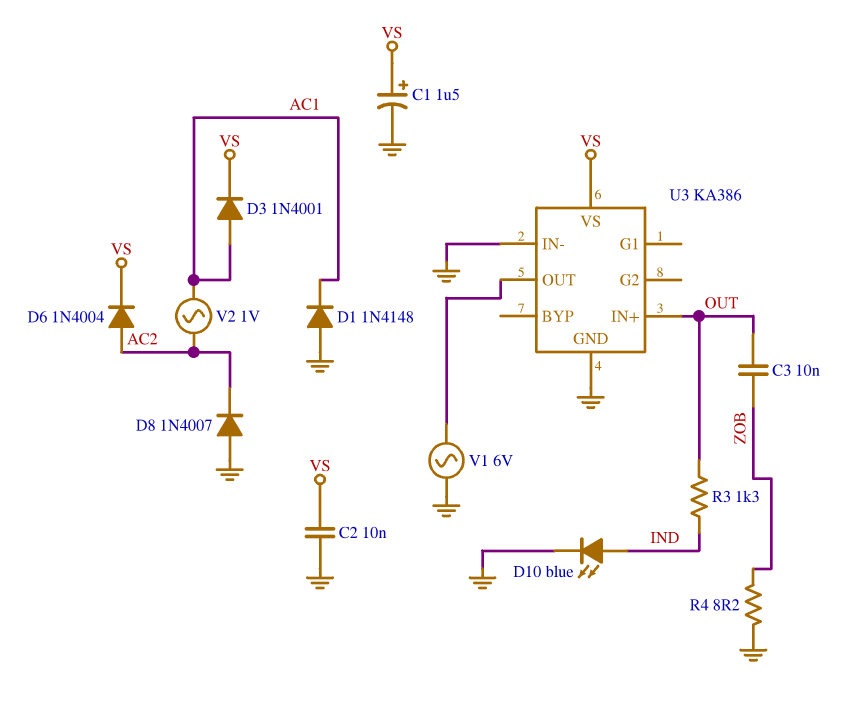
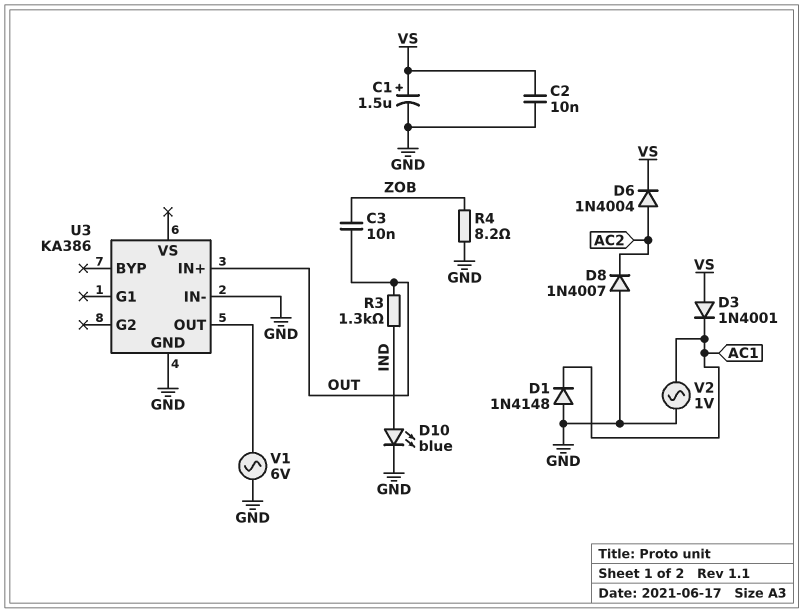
D3: diode 1N4001 (A AC1, K VS) -> diode 1N4001 (A VS, K AC1)
U3 pin VS: VS -> none
V2: AC 1V (AC1, AC2) -> AC 1V (AC1, GND)

